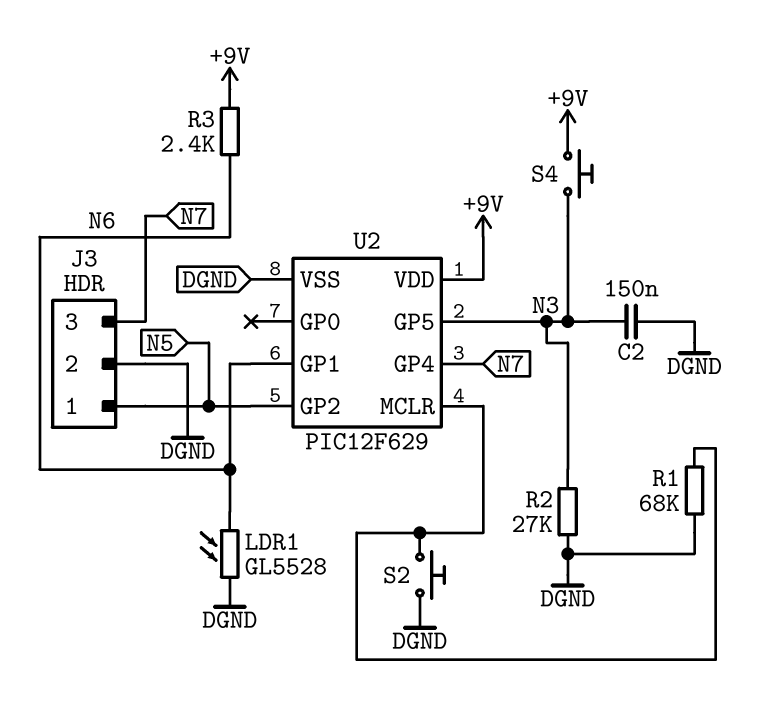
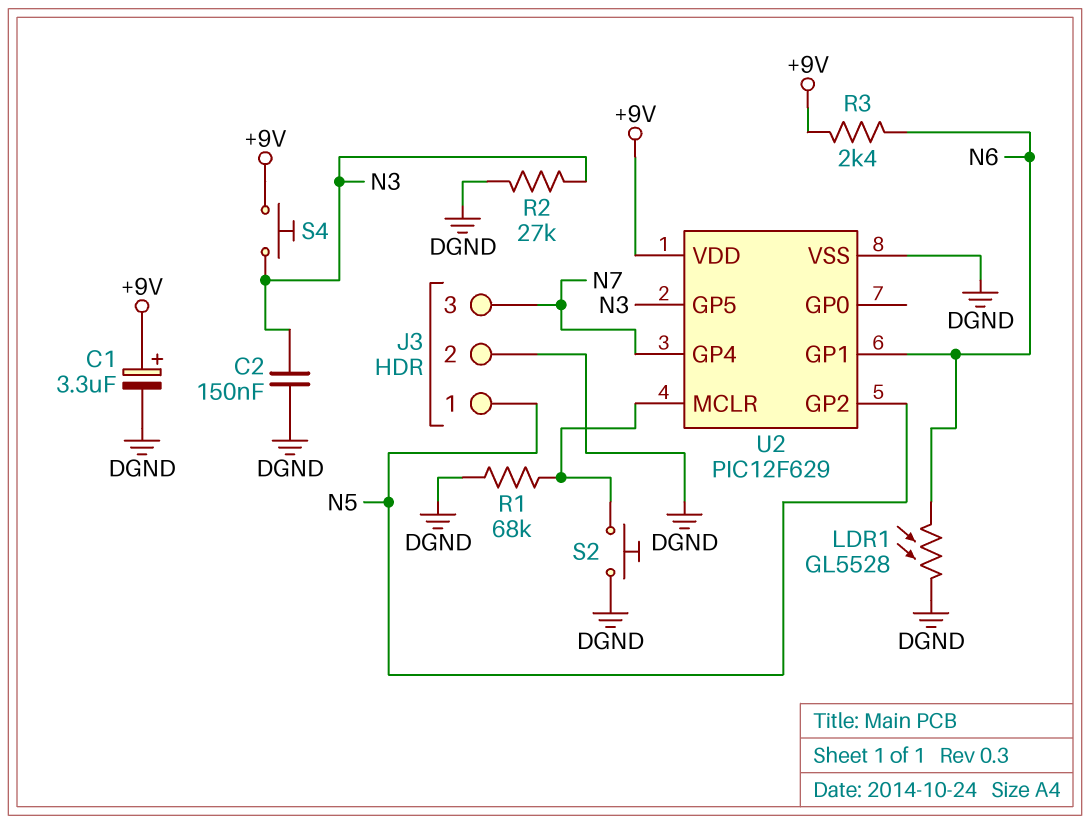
C1: none -> 3.3uF (plus +9V, minus DGND)

